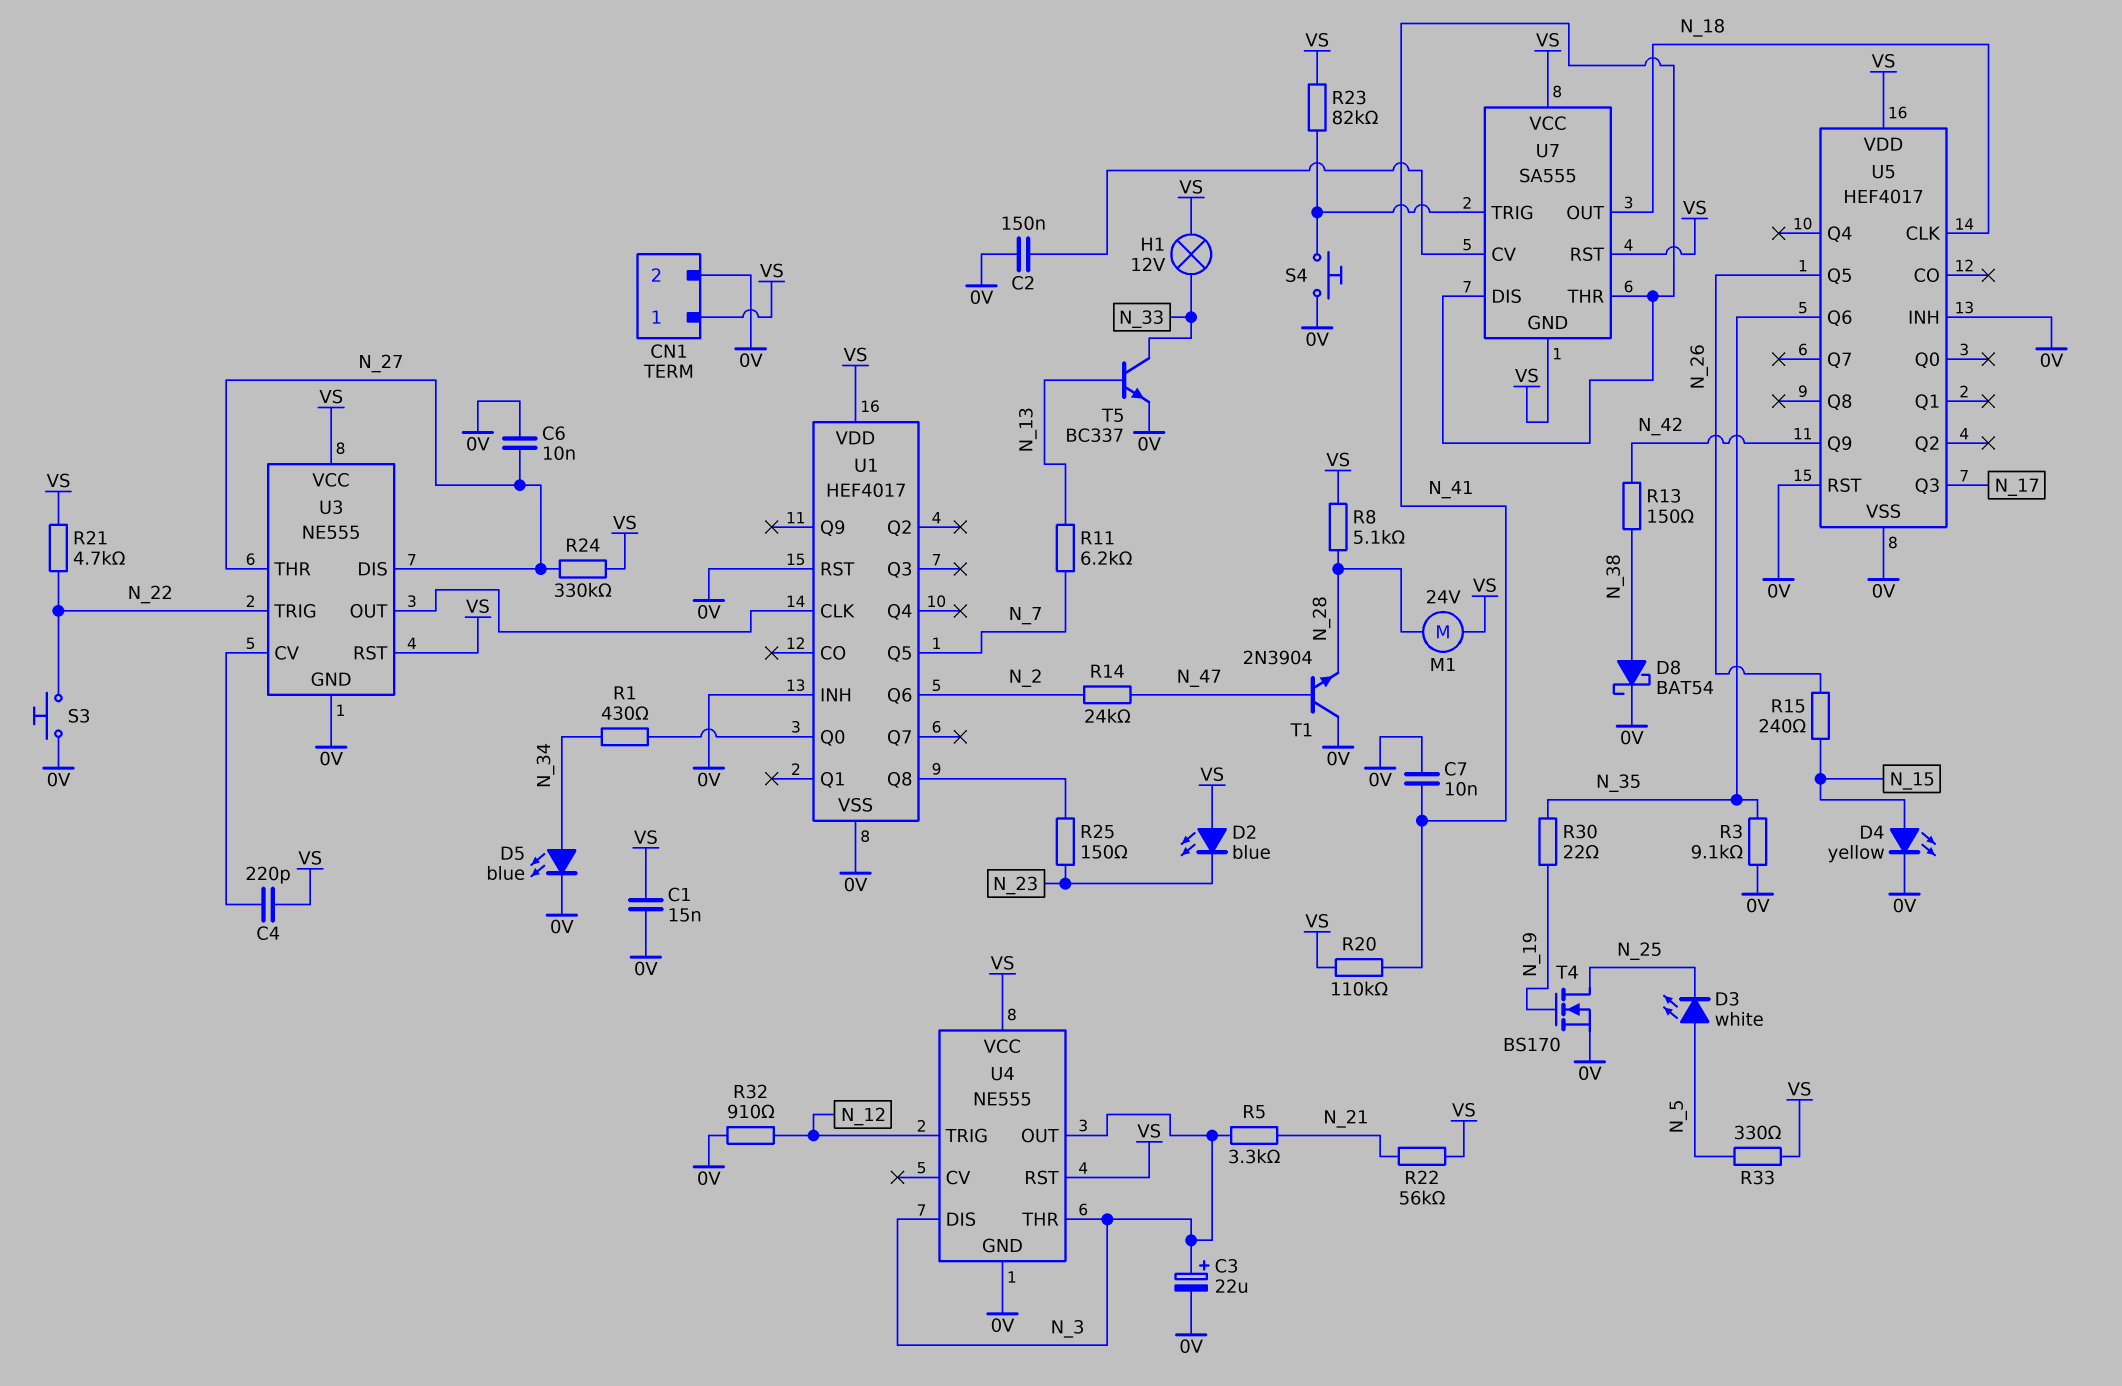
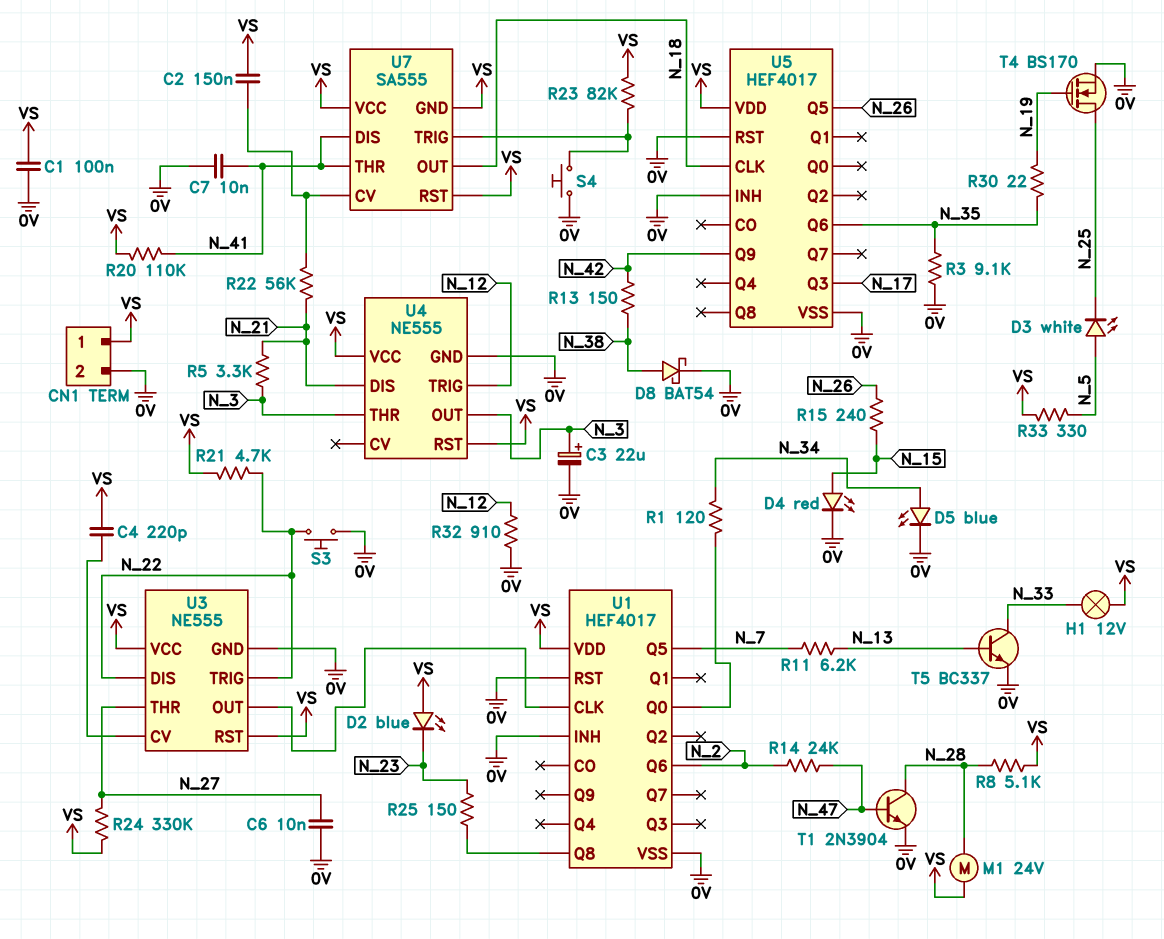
C1: 15nF (0V, VS) -> 100nF (0V, VS)
C2: 150nF (0V, U7/CV) -> 150nF (U7/CV, VS)
D4: LED yellow (A N_15, K 0V) -> LED red (A N_15, K 0V)
R1: 430 (N_34, U1/Q0) -> 120 (N_34, U1/Q0)
R22: 56k (N_21, VS) -> 56k (N_21, U7/CV)
T1: NPN 2N3904 (B N_47, C 0V, E N_28) -> NPN 2N3904 (B N_47, C N_28, E 0V)
U3 pin DIS: N_27 -> N_22
U4 pin DIS: N_3 -> N_21

